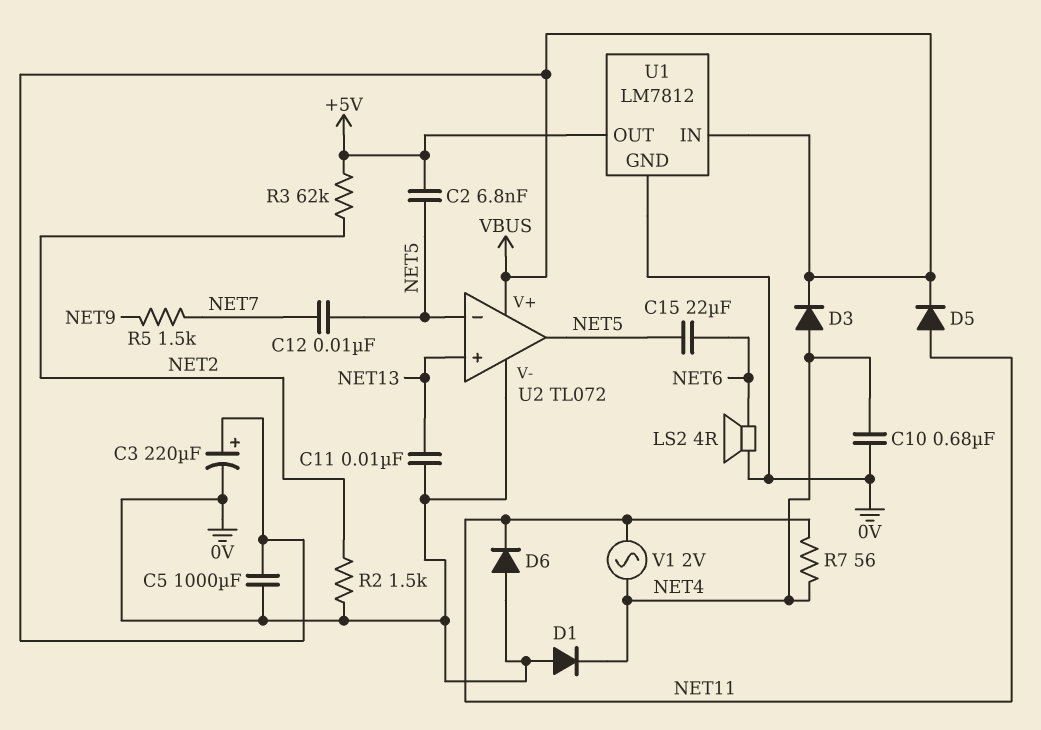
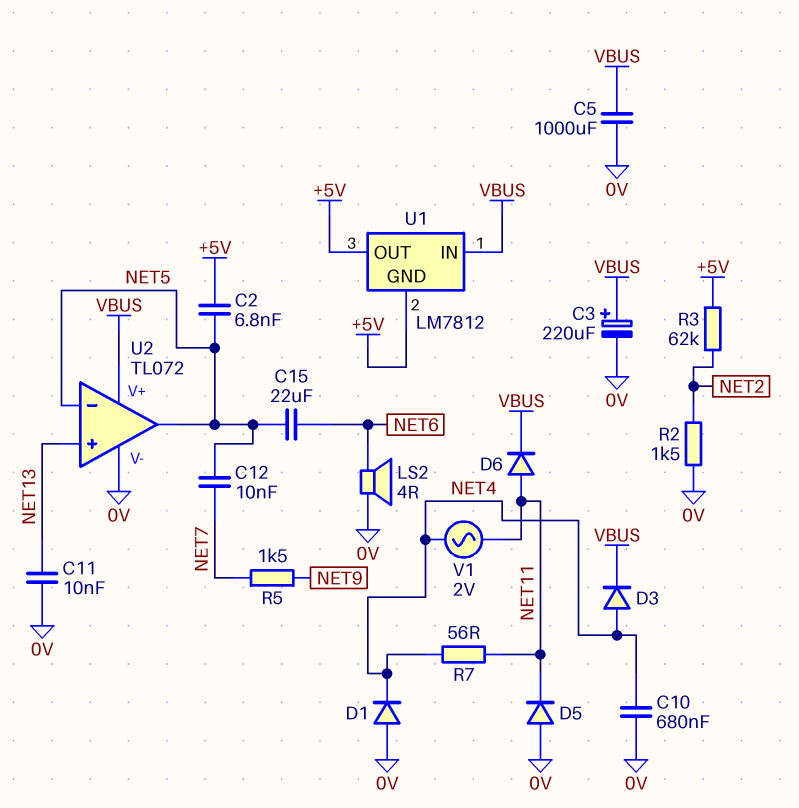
D5: diode (A NET11, K VBUS) -> diode (A 0V, K NET11)
D6: diode (A 0V, K NET11) -> diode (A NET11, K VBUS)
U1 pin GND: 0V -> +5V

